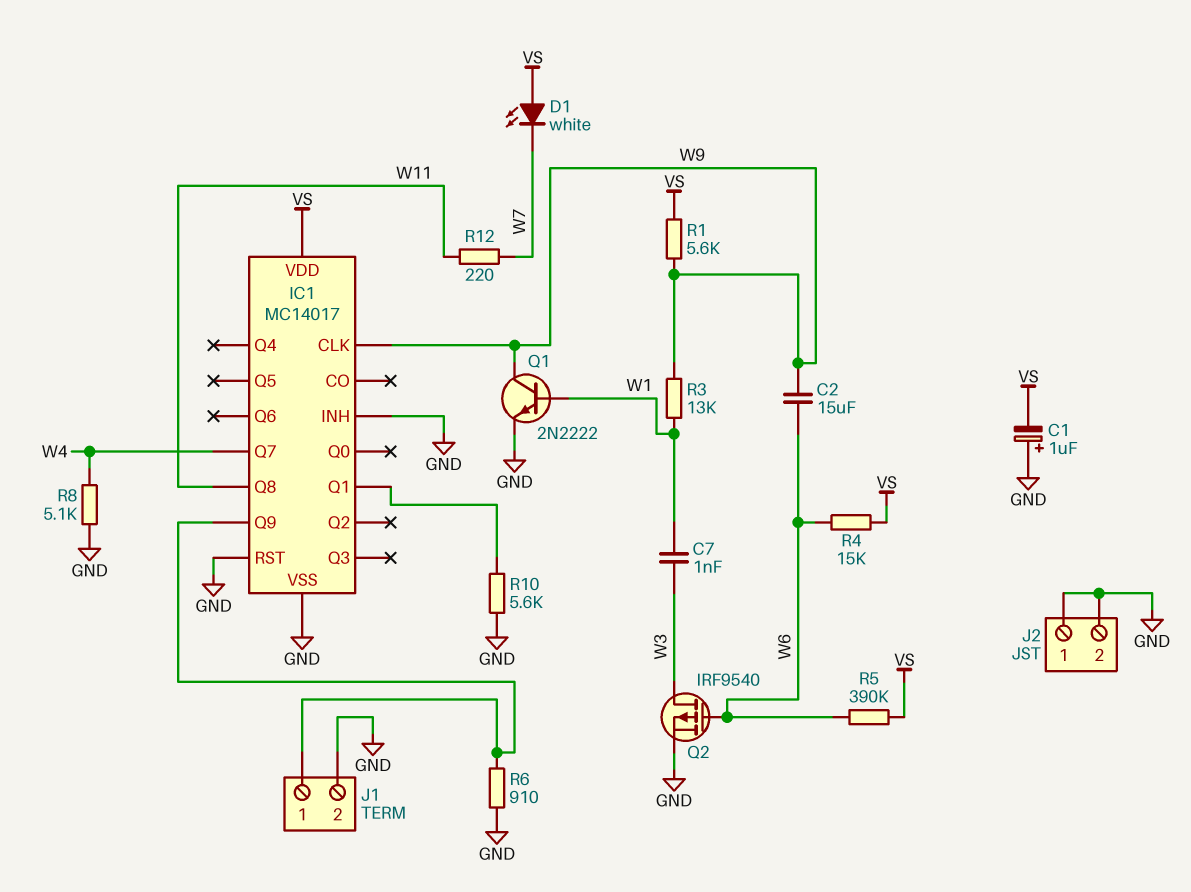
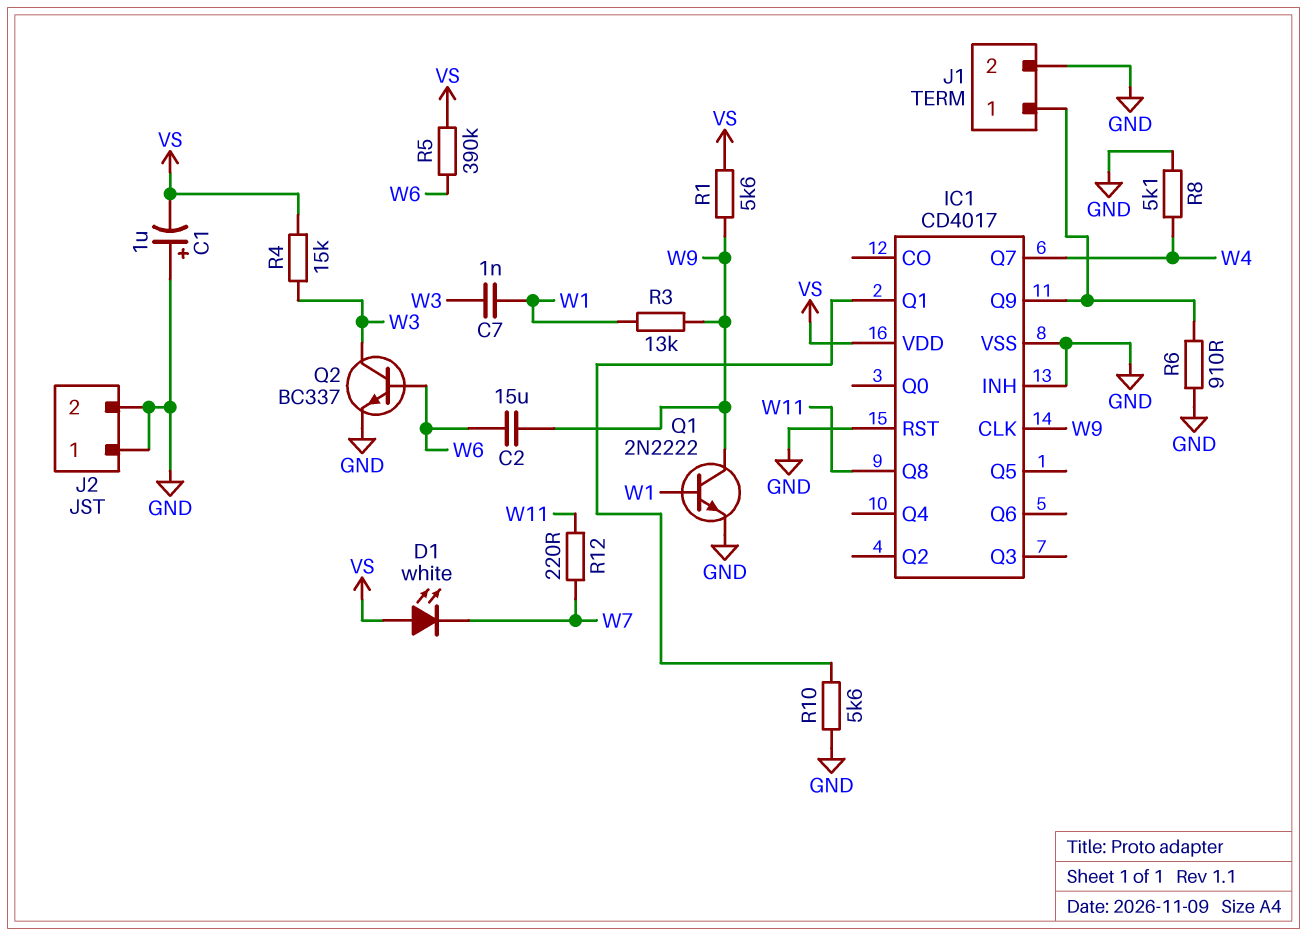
IC1: MC14017 -> CD4017
Q2: PMOS IRF9540 (G W6, D W3, S GND) -> NPN BC337 (B W6, C W3, E GND)
R4: 15k (VS, W6) -> 15k (VS, W3)

